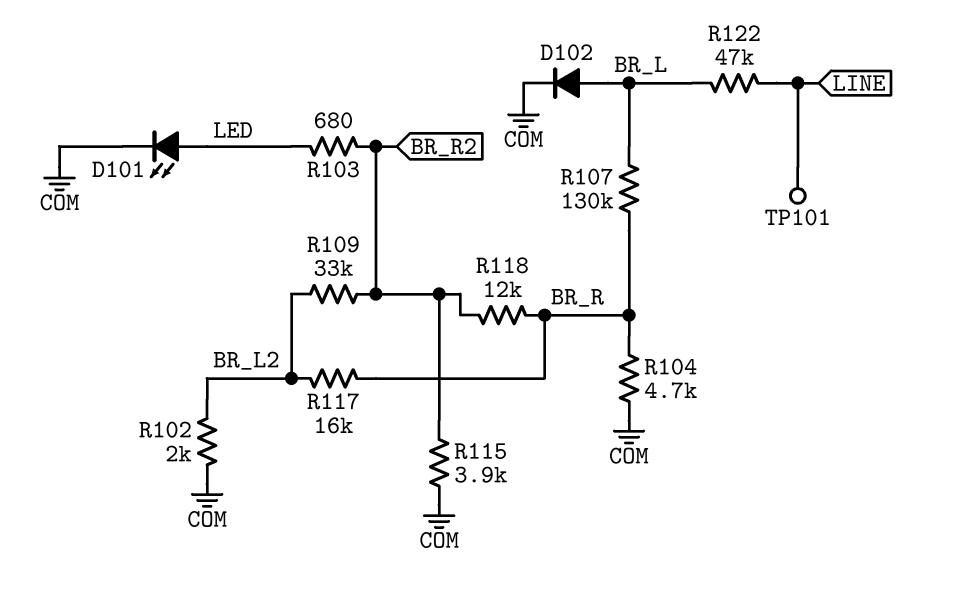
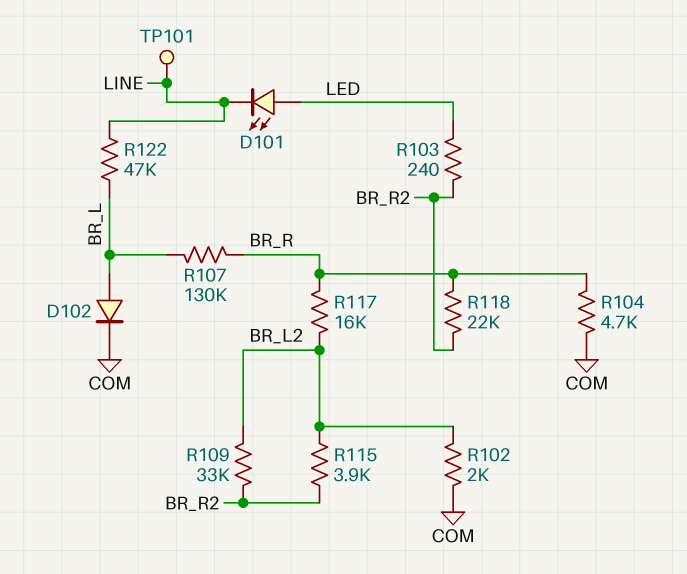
D101: LED (A LED, K COM) -> LED (A LED, K LINE)
R103: 680 (BR_R2, LED) -> 240 (BR_R2, LED)
R115: 3.9k (BR_R2, COM) -> 3.9k (BR_L2, BR_R2)
R118: 12k (BR_R, BR_R2) -> 22k (BR_R, BR_R2)

